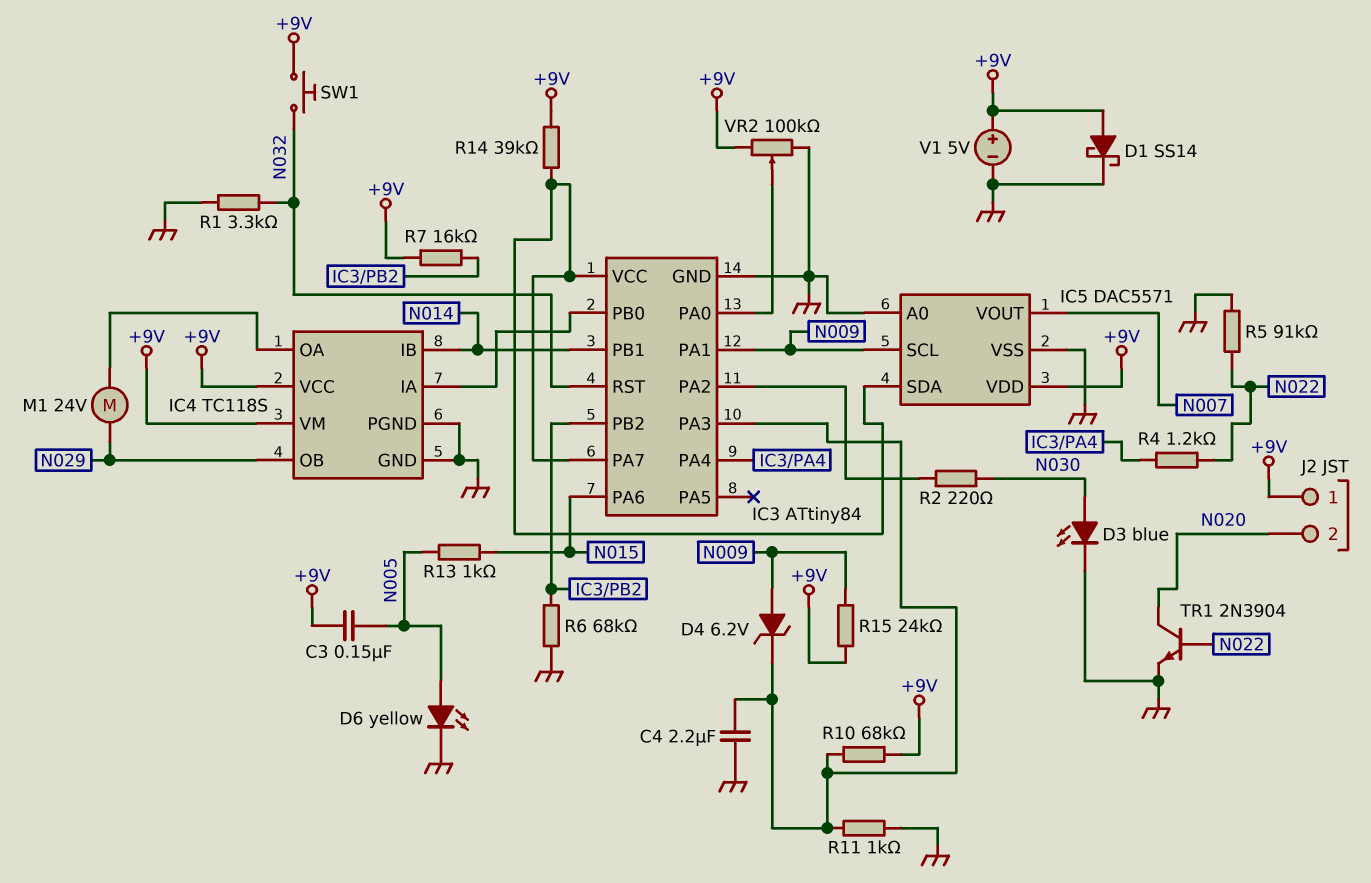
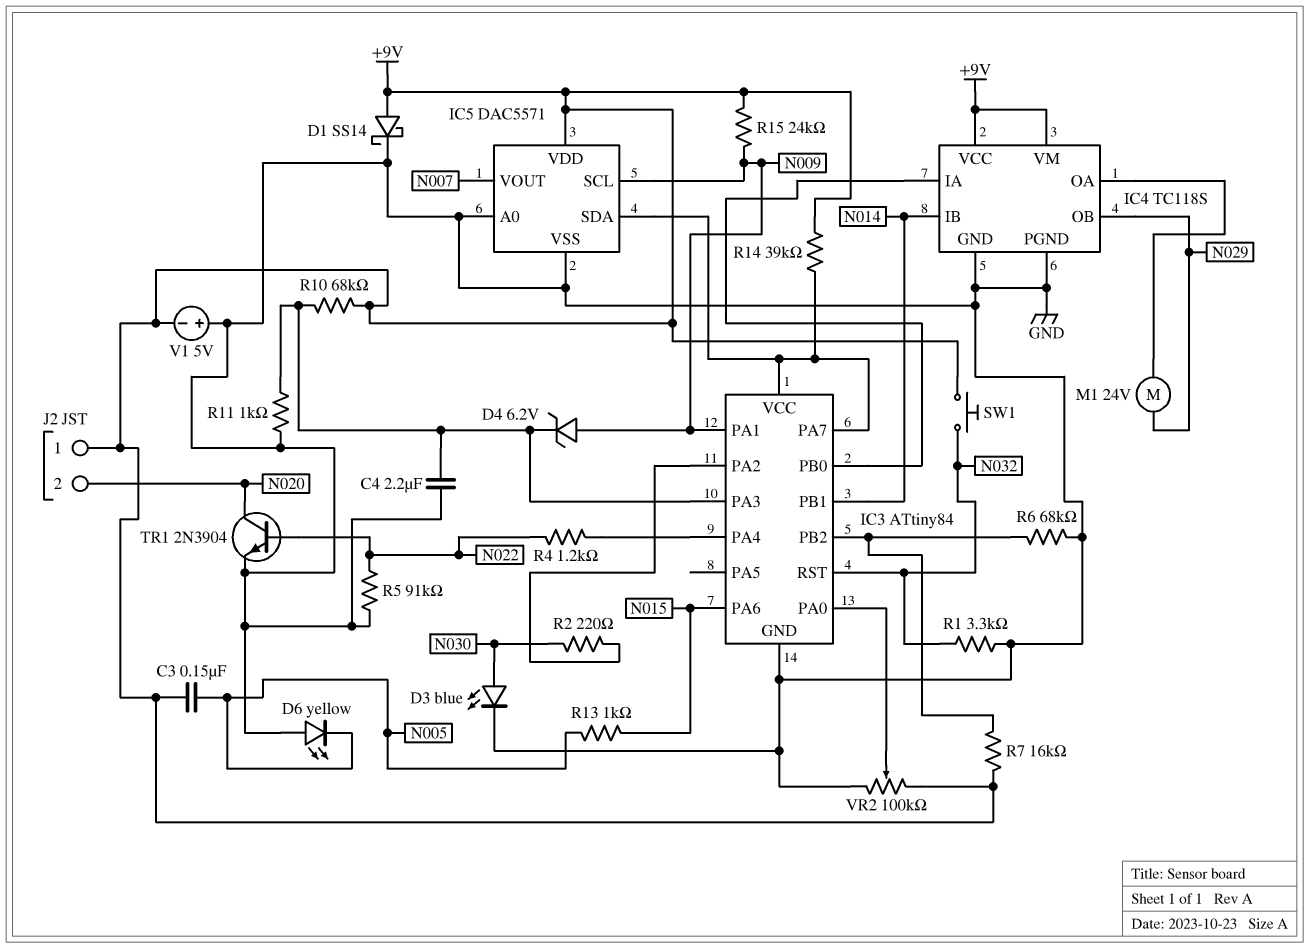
D6: LED yellow (A N005, K GND) -> LED yellow (A GND, K N005)
V1: 5V (plus +9V, minus GND) -> 5V (plus GND, minus +9V)

